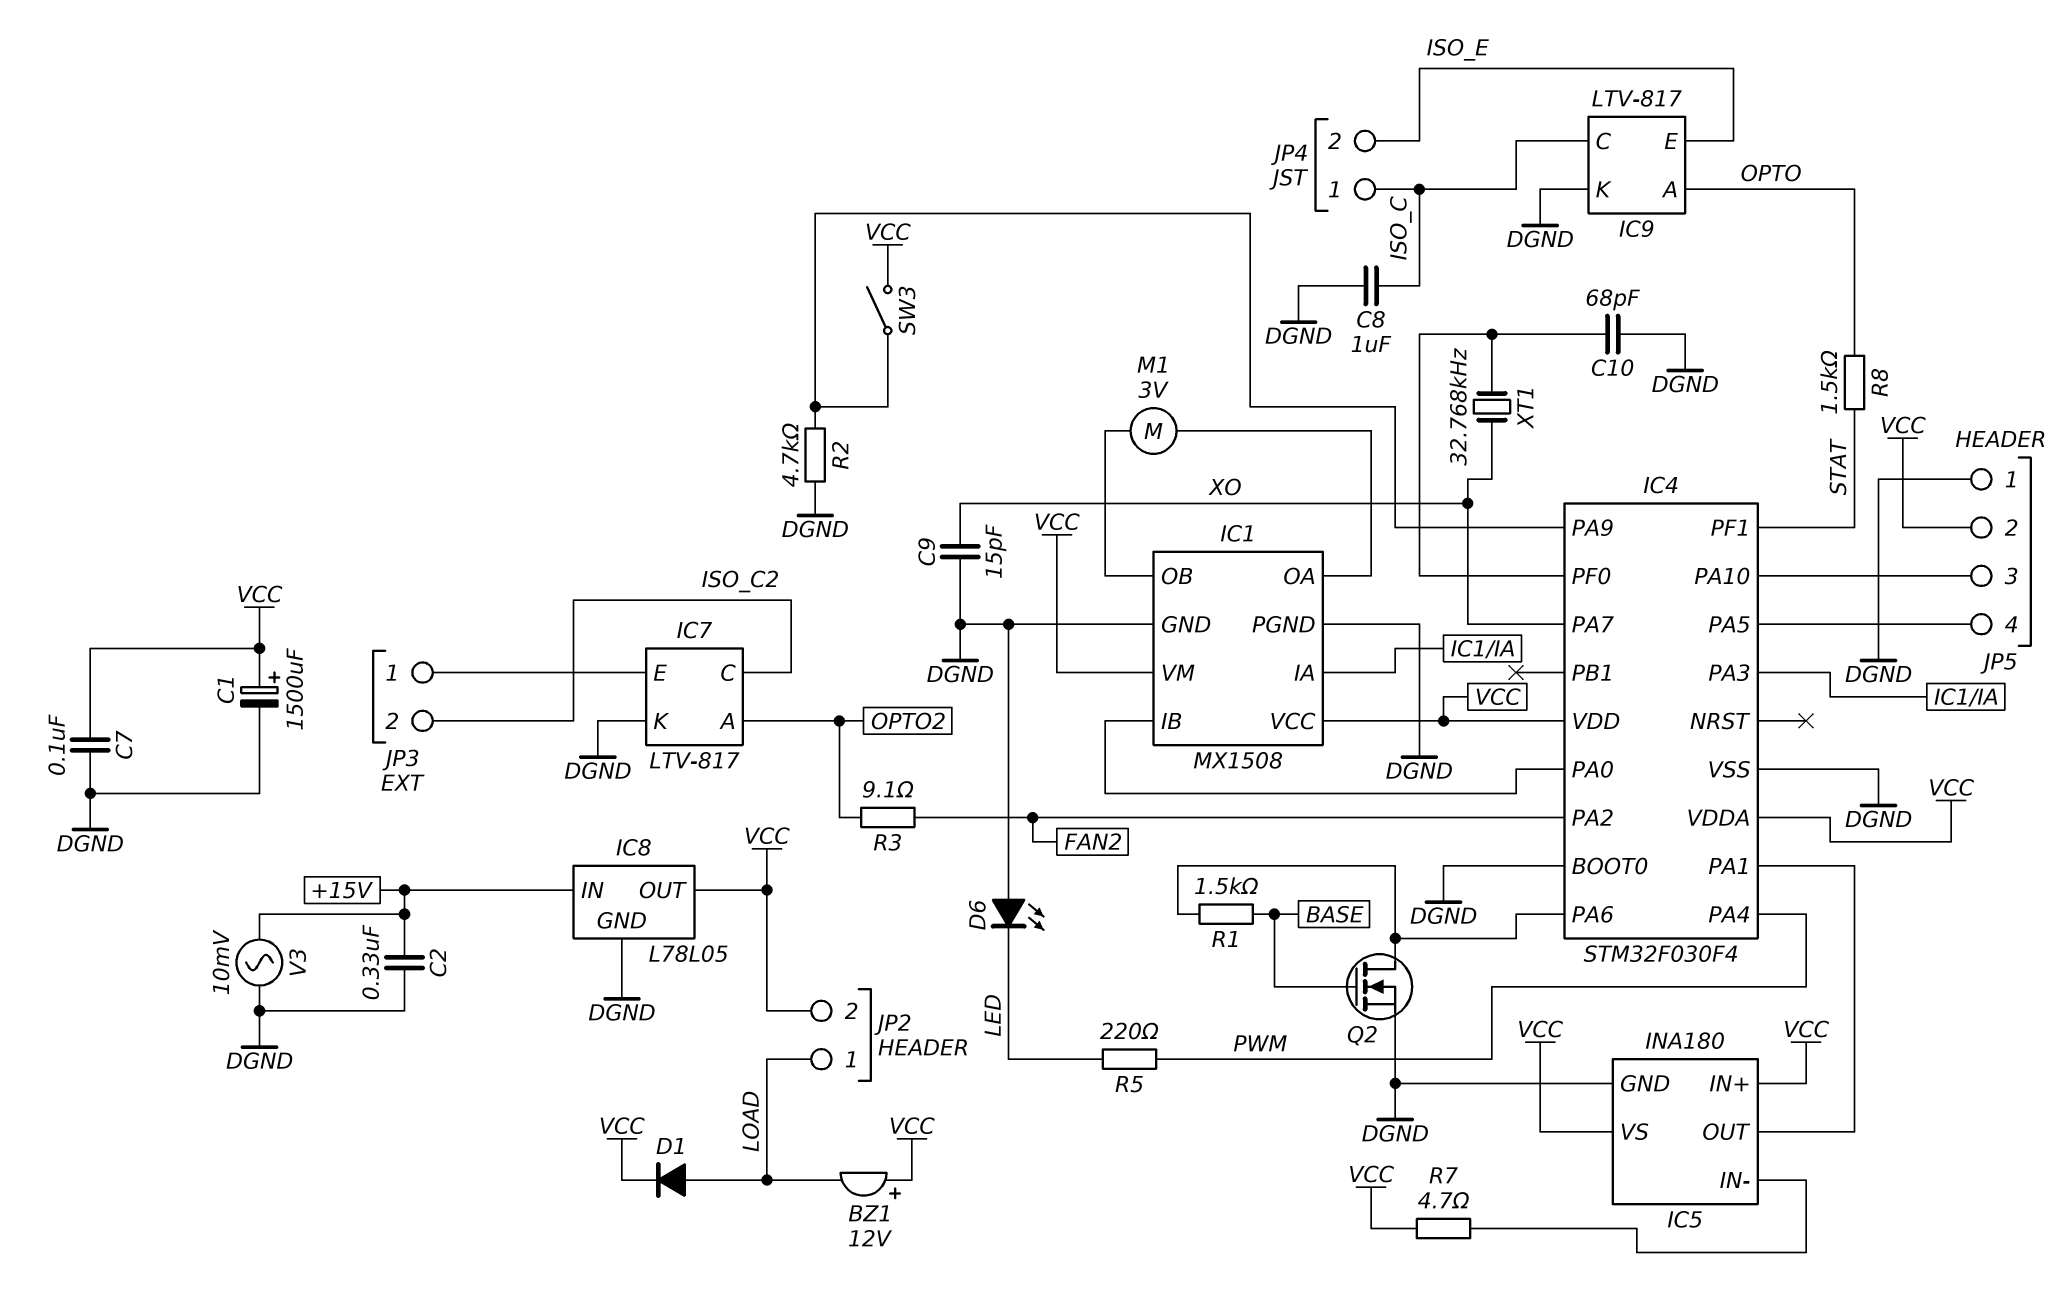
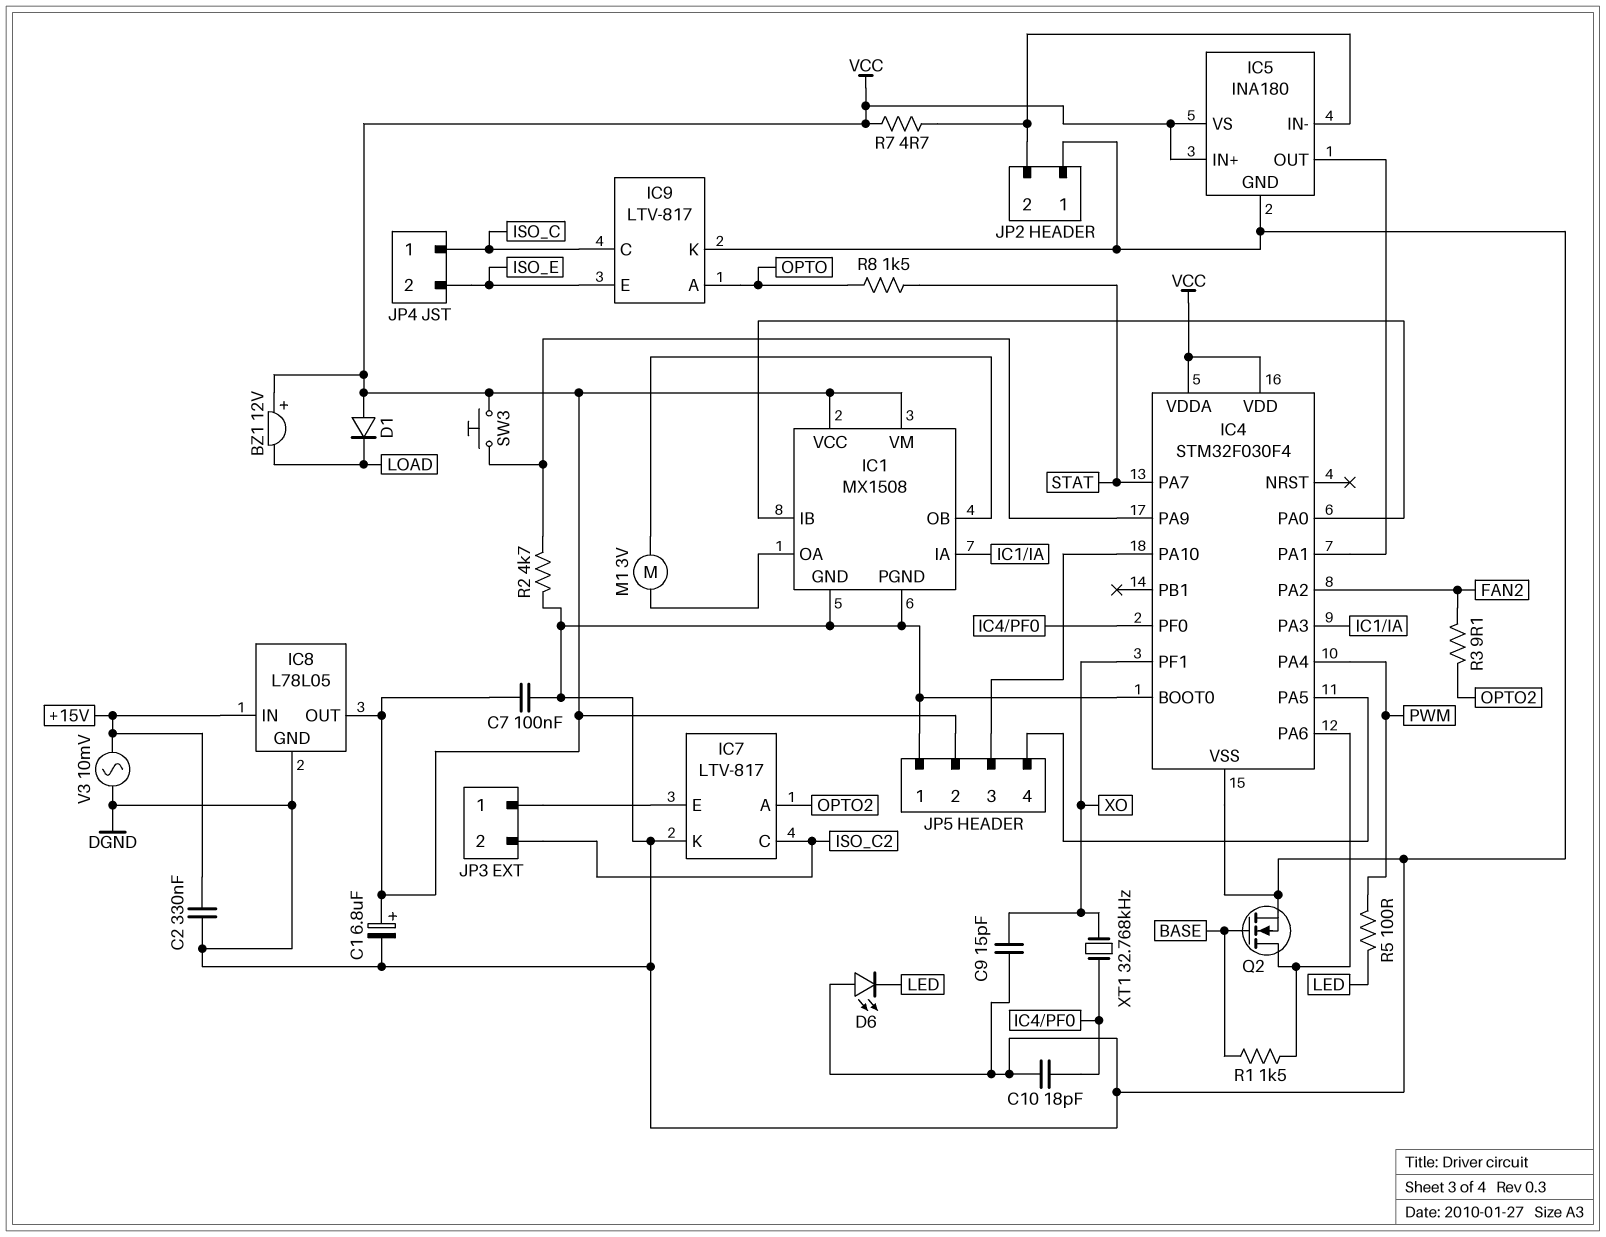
C1: 1500uF (plus VCC, minus DGND) -> 6.8uF (plus VCC, minus DGND)
C8: 1uF (DGND, ISO_C) -> none
C10: 68pF (DGND, IC4/PF0) -> 18pF (DGND, IC4/PF0)
D1: diode (A LOAD, K VCC) -> diode (A VCC, K LOAD)
IC4 pin PA7: XO -> STAT
IC4 pin PF1: STAT -> XO
JP2 pin 1: LOAD -> DGND
JP2 pin 2: VCC -> IC5/IN-
R5: 220 (LED, PWM) -> 100 (LED, PWM)
SW3: switch (IC4/PA9, VCC) -> button (IC4/PA9, VCC)

